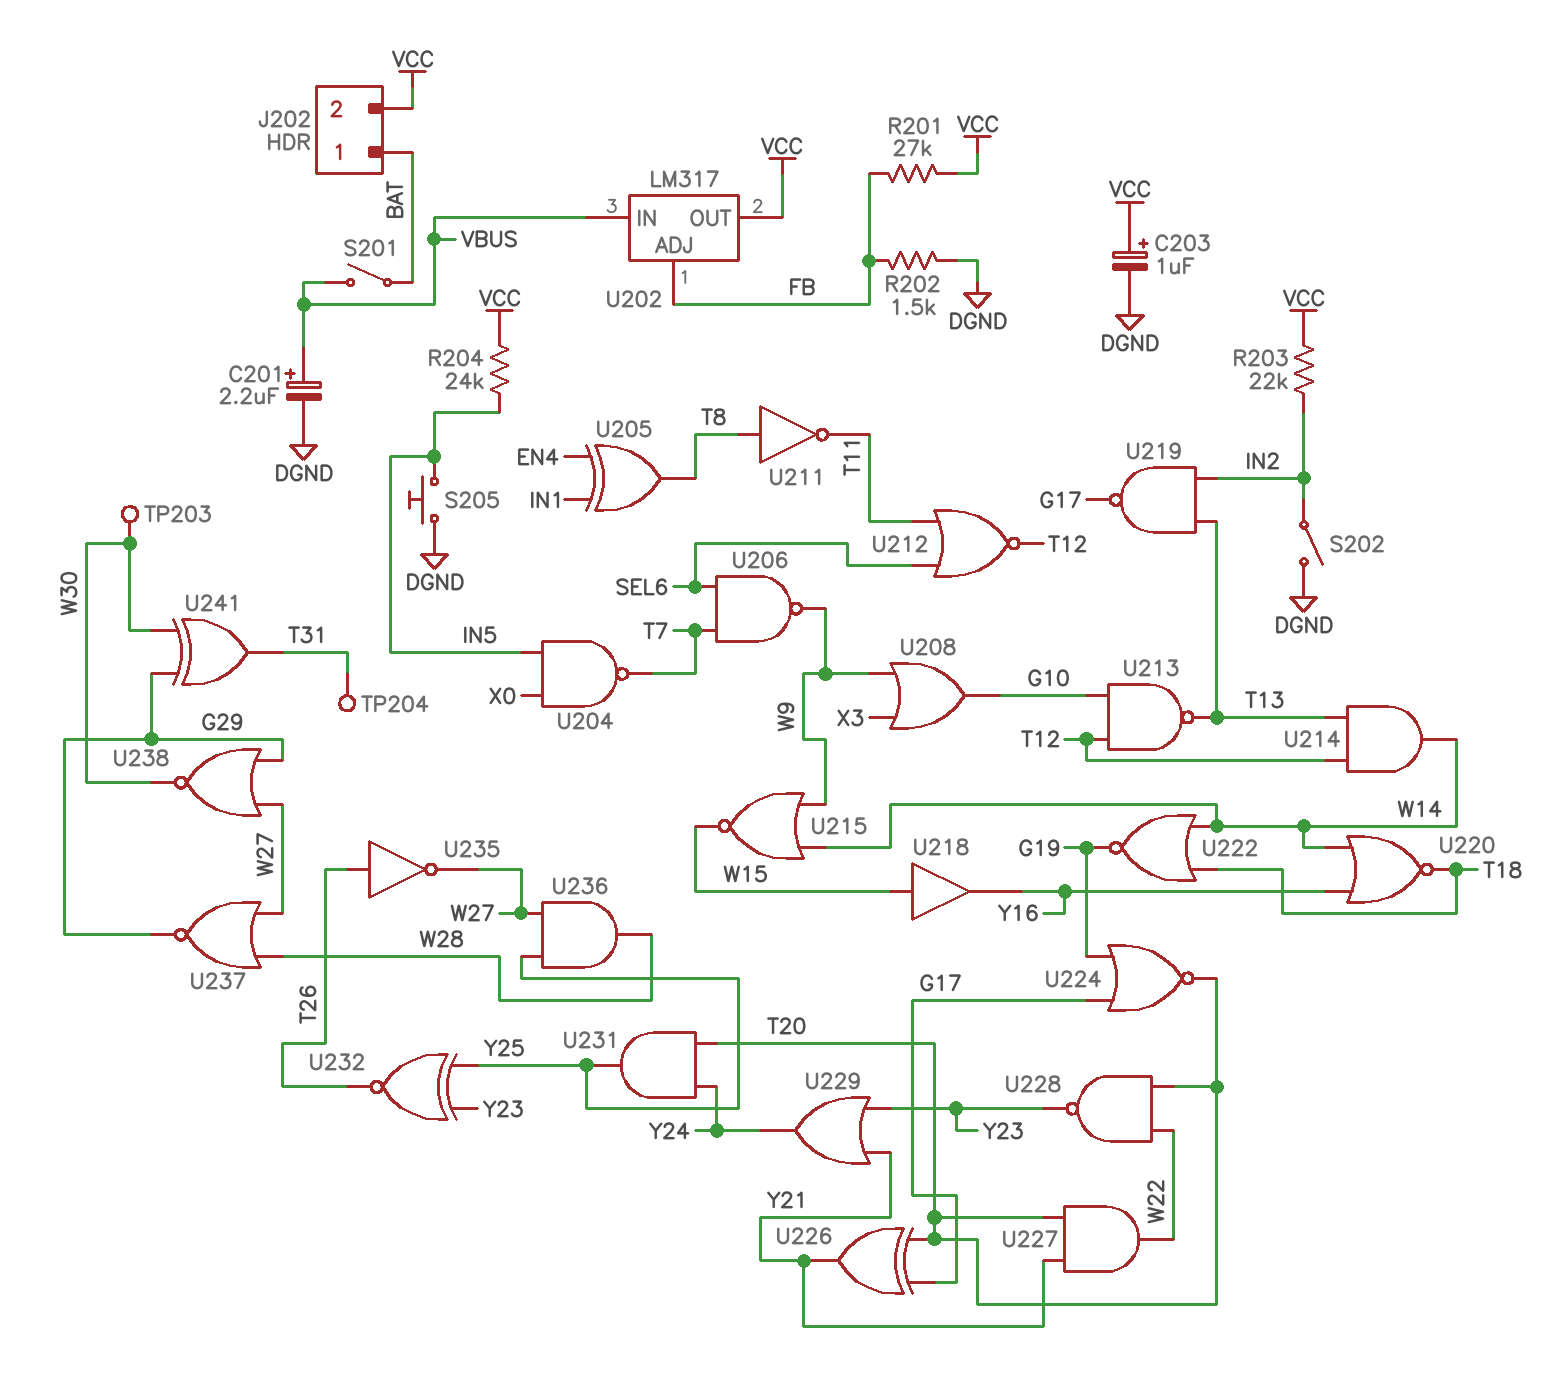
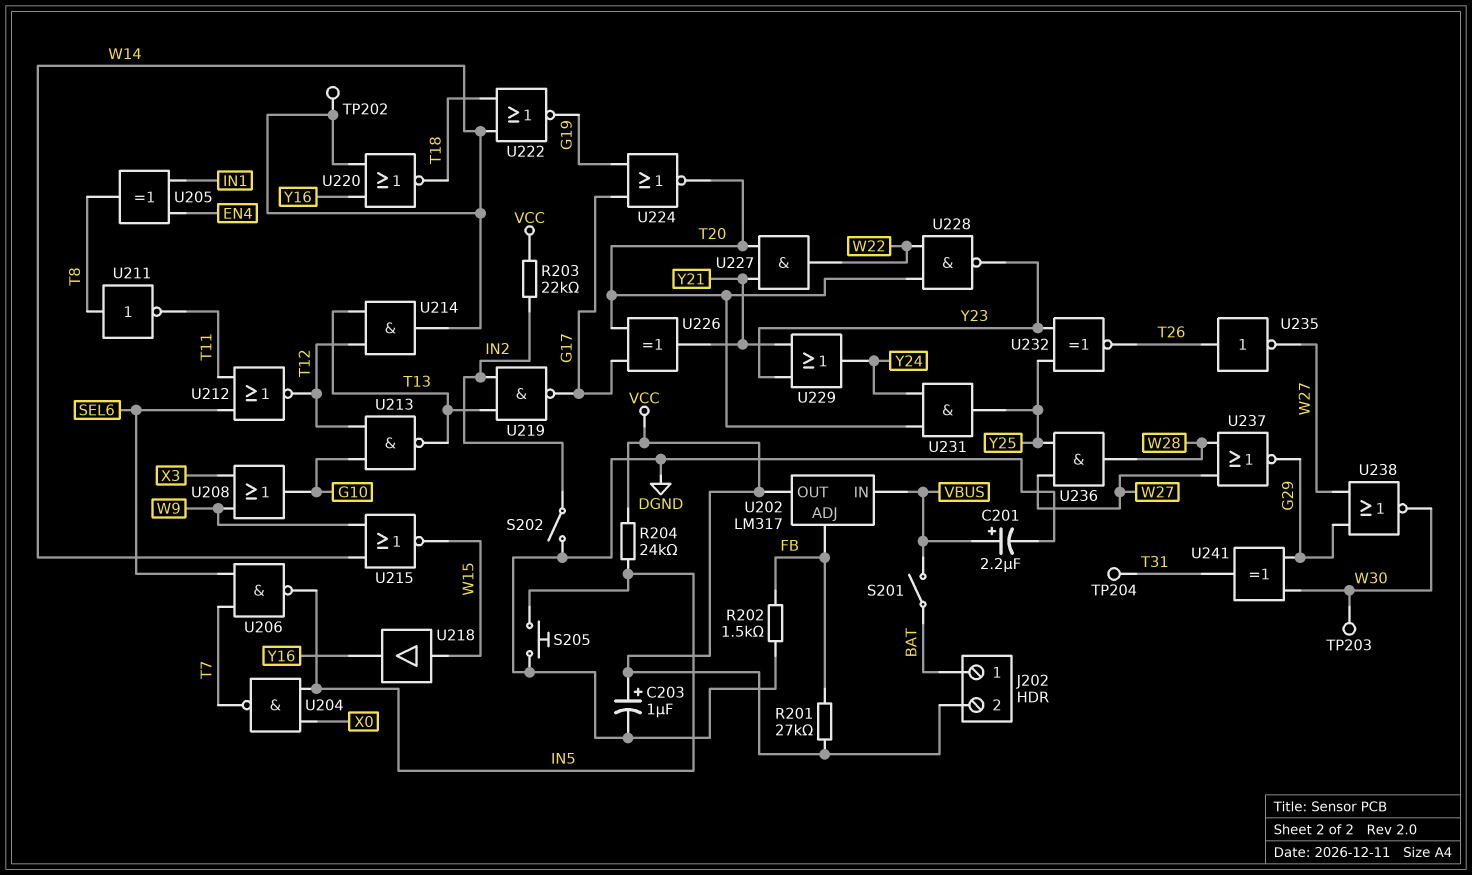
TP202: none -> test point (W14)
U206: NAND (in SEL6, in T7, out W9) -> NAND (in SEL6, in T7, out IN5)

